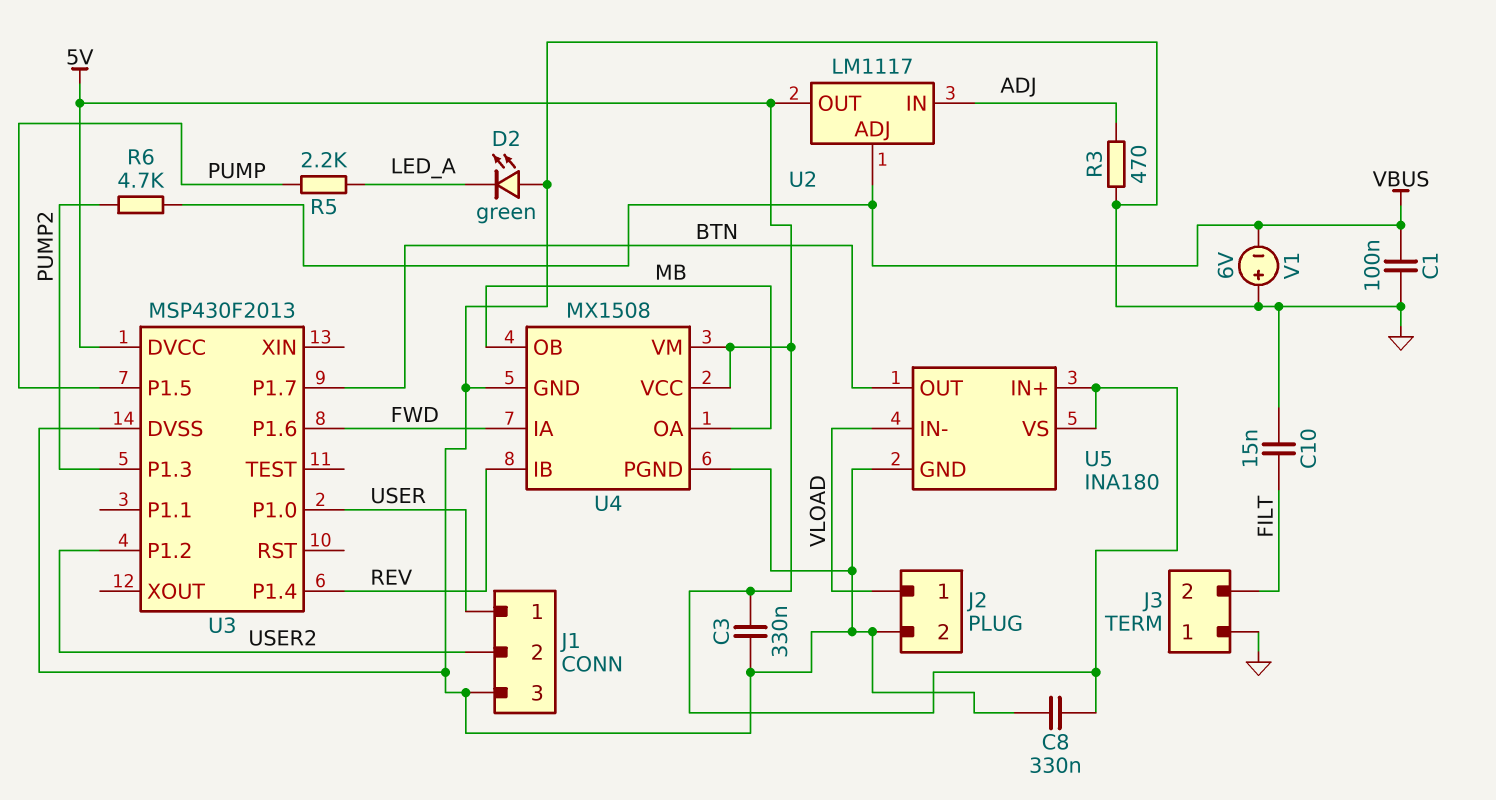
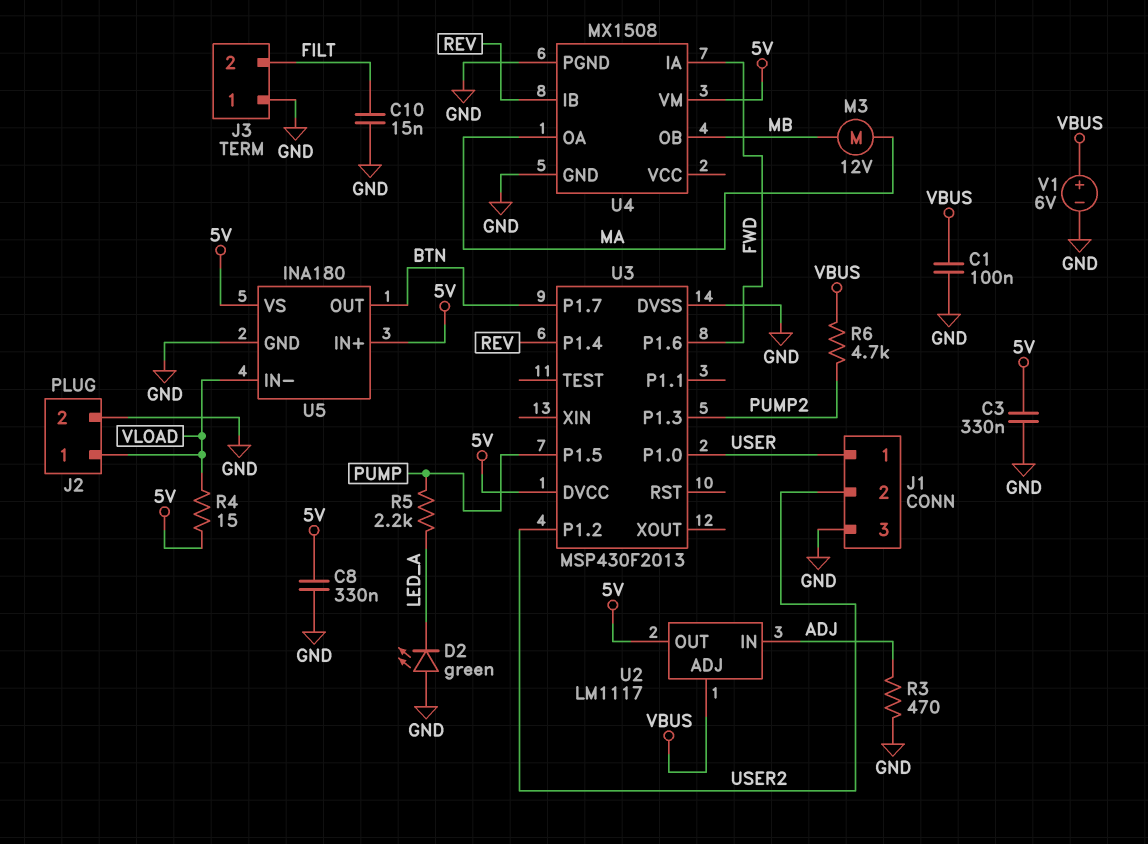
M3: none -> motor 12V (MA, MB)
R4: none -> 15 (5V, VLOAD)
U4 pin OA: MB -> MA
U4 pin VCC: 5V -> none
V1: 6V (plus GND, minus VBUS) -> 6V (plus VBUS, minus GND)

